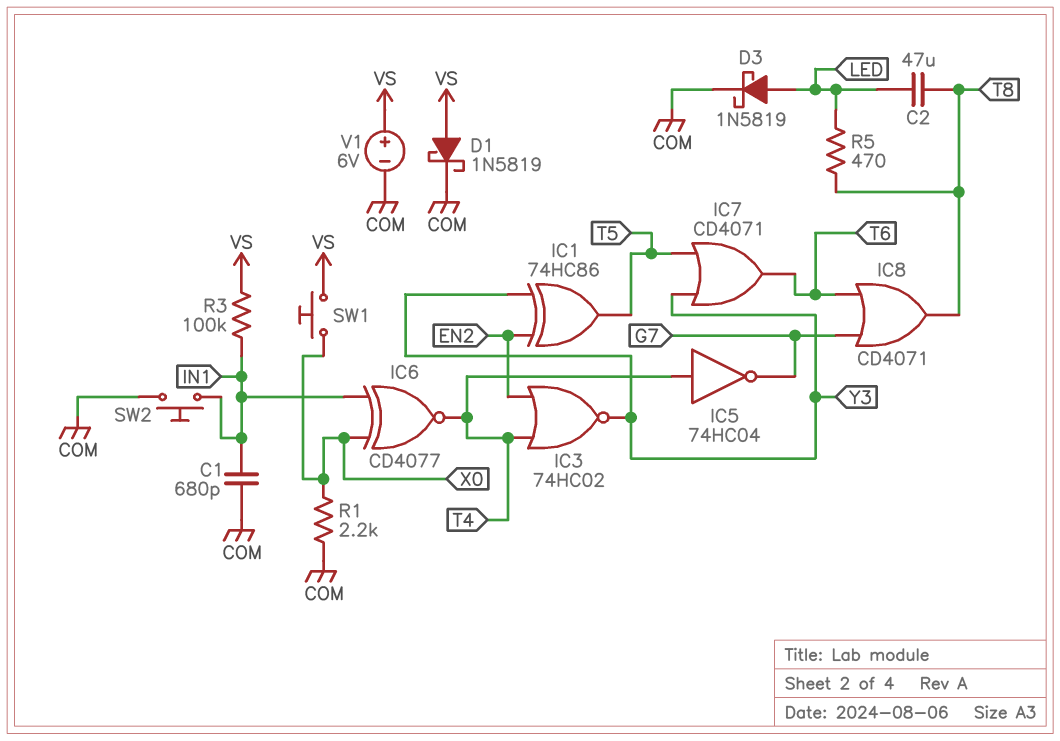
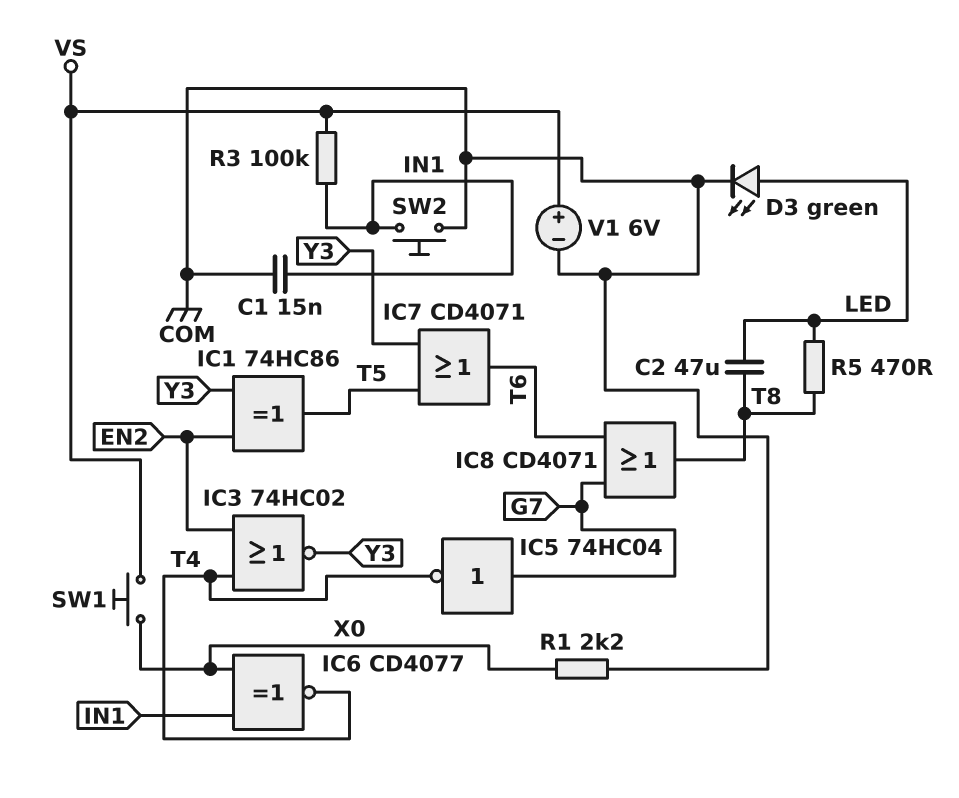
C1: 680pF (COM, IN1) -> 15nF (COM, IN1)
D1: schottky 1N5819 (A VS, K COM) -> none
D3: schottky 1N5819 (A LED, K COM) -> LED green (A LED, K COM)
IC5: NOT 74HC04 (in T4, out G7) -> NOT 74HC04 (in G7, out T4)

